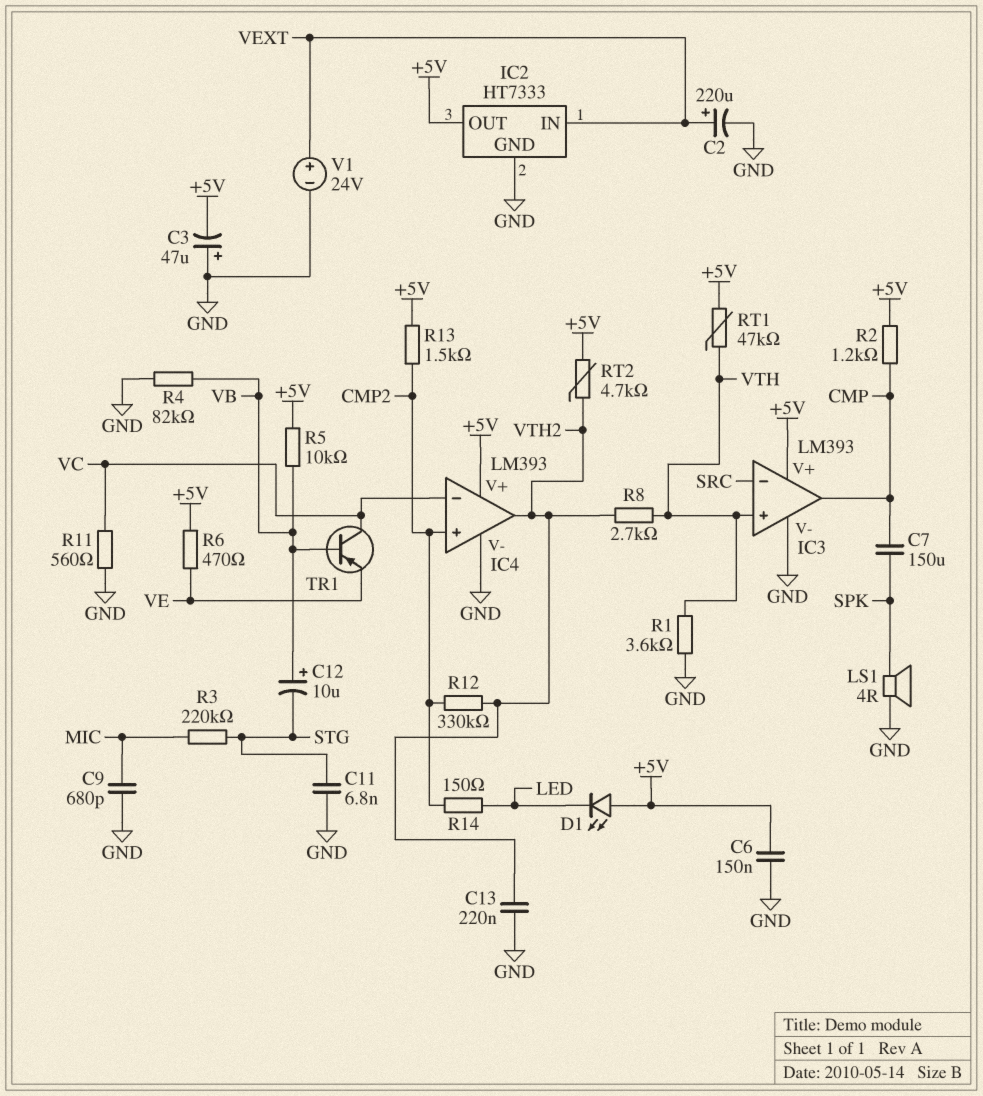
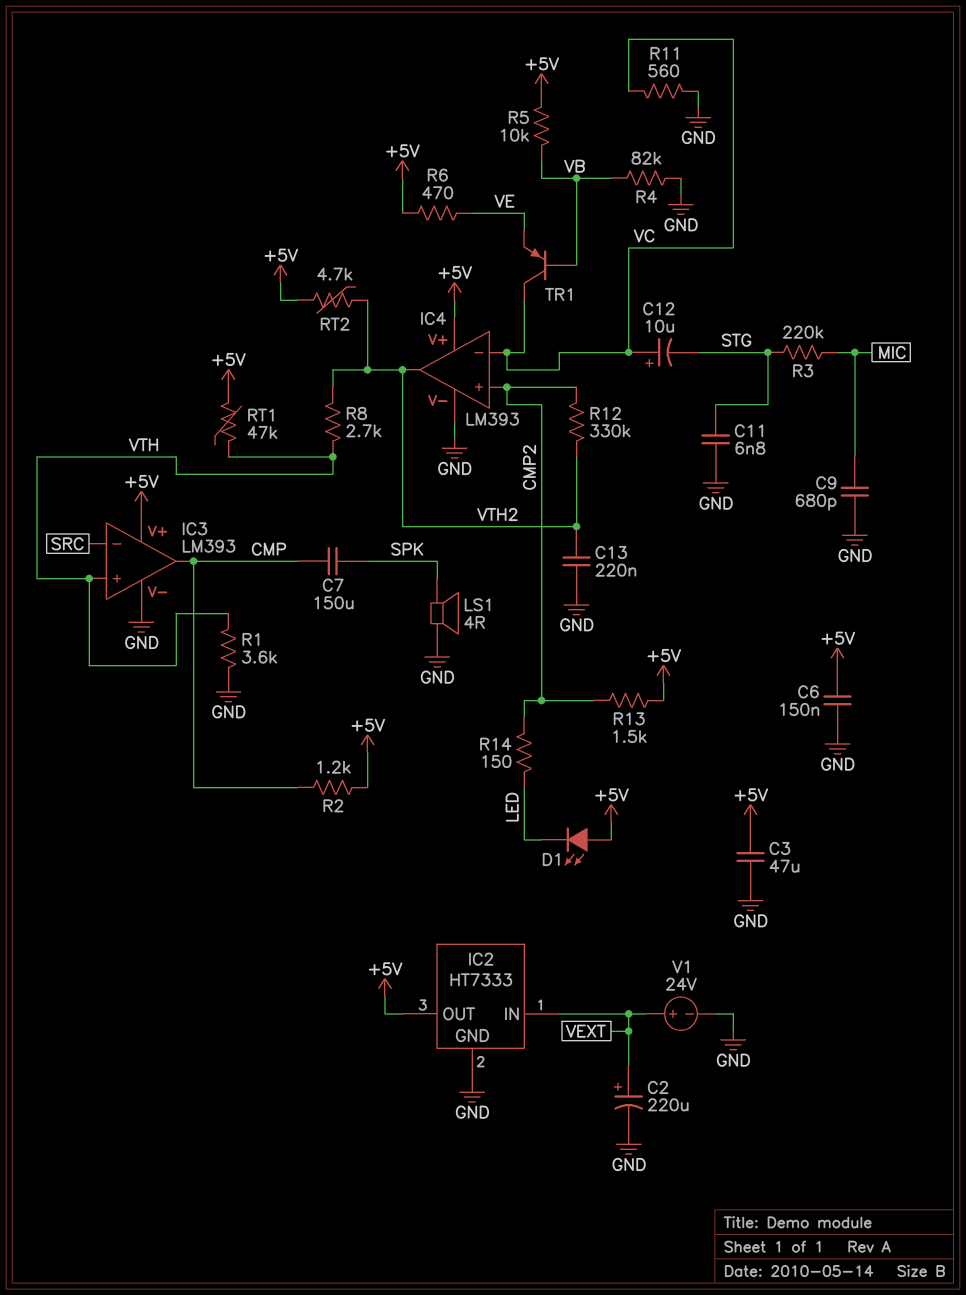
C3: 47uF (plus GND, minus +5V) -> 47uF (+5V, GND)
C12: 10uF (plus VB, minus STG) -> 10uF (plus VC, minus STG)

